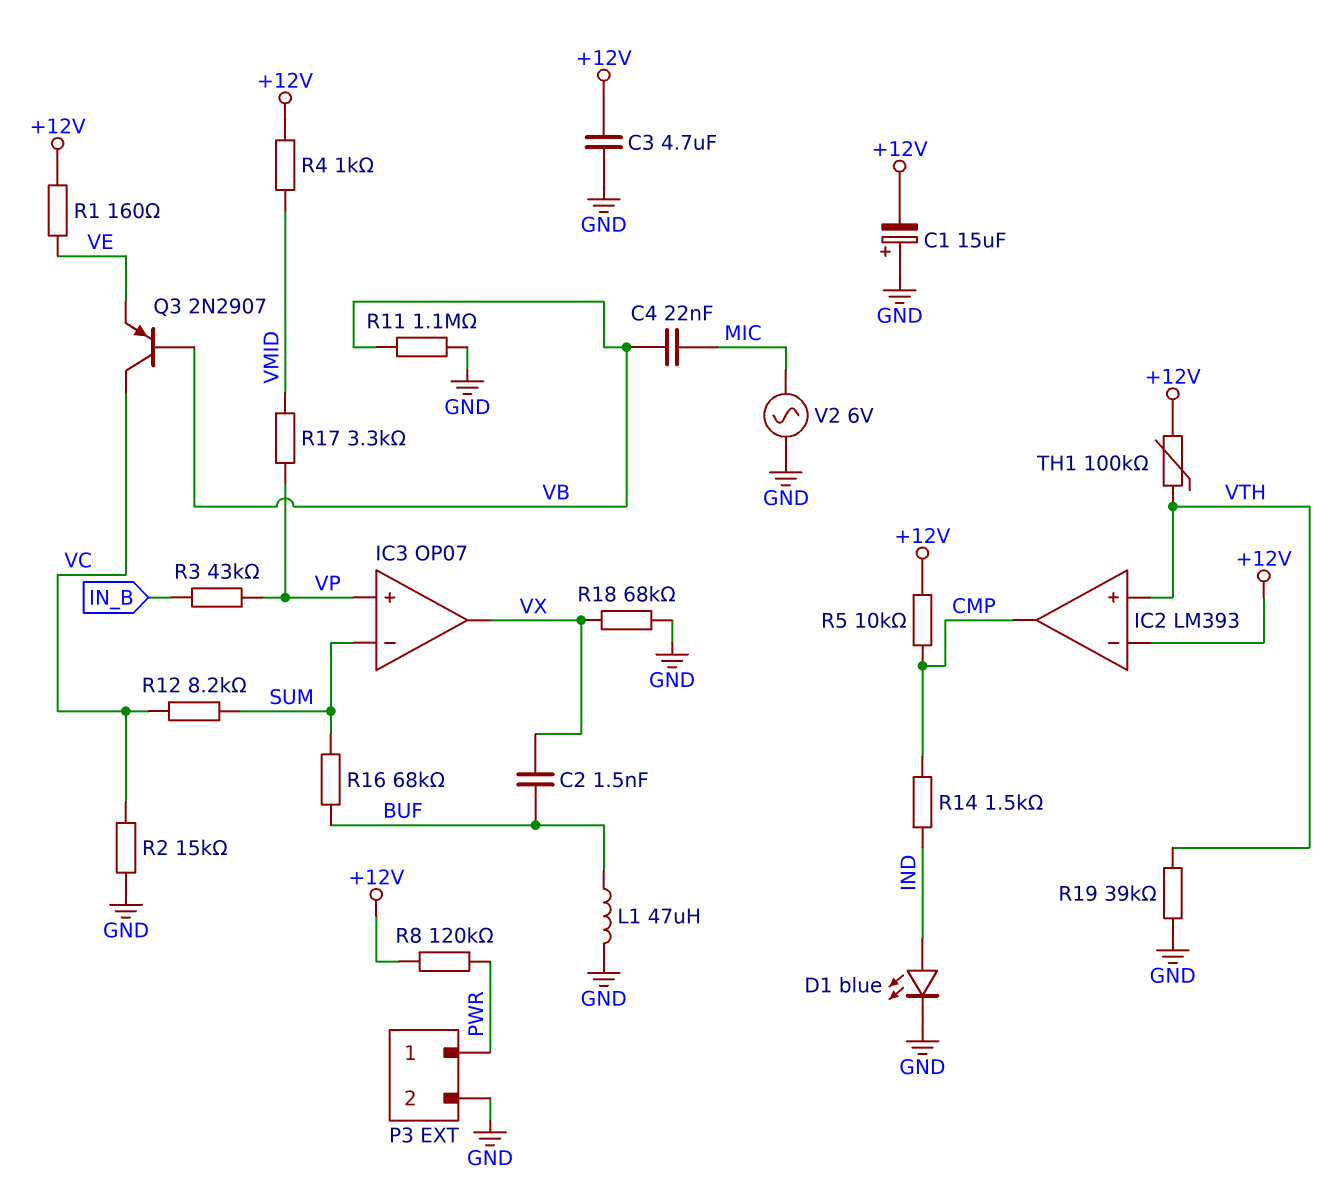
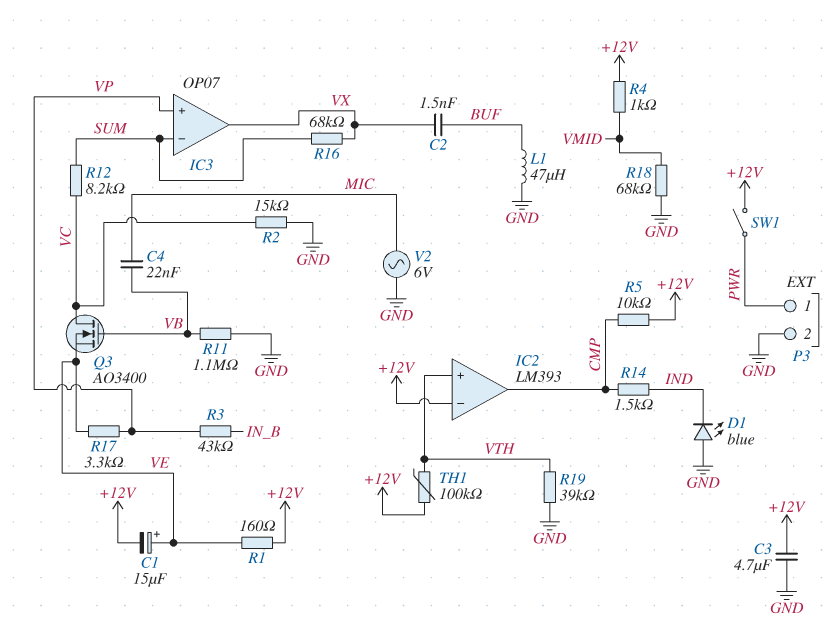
C1: 15uF (plus GND, minus +12V) -> 15uF (plus VE, minus +12V)
D1: LED blue (A IND, K GND) -> LED blue (A GND, K IND)
Q3: PNP 2N2907 (B VB, C VC, E VE) -> NMOS AO3400 (G VB, D VC, S VE)
R8: 120k (+12V, PWR) -> none
R16: 68k (BUF, SUM) -> 68k (SUM, VX)
R17: 3.3k (VMID, VP) -> 3.3k (VE, VP)
R18: 68k (GND, VX) -> 68k (GND, VMID)
SW1: none -> switch (+12V, PWR)

